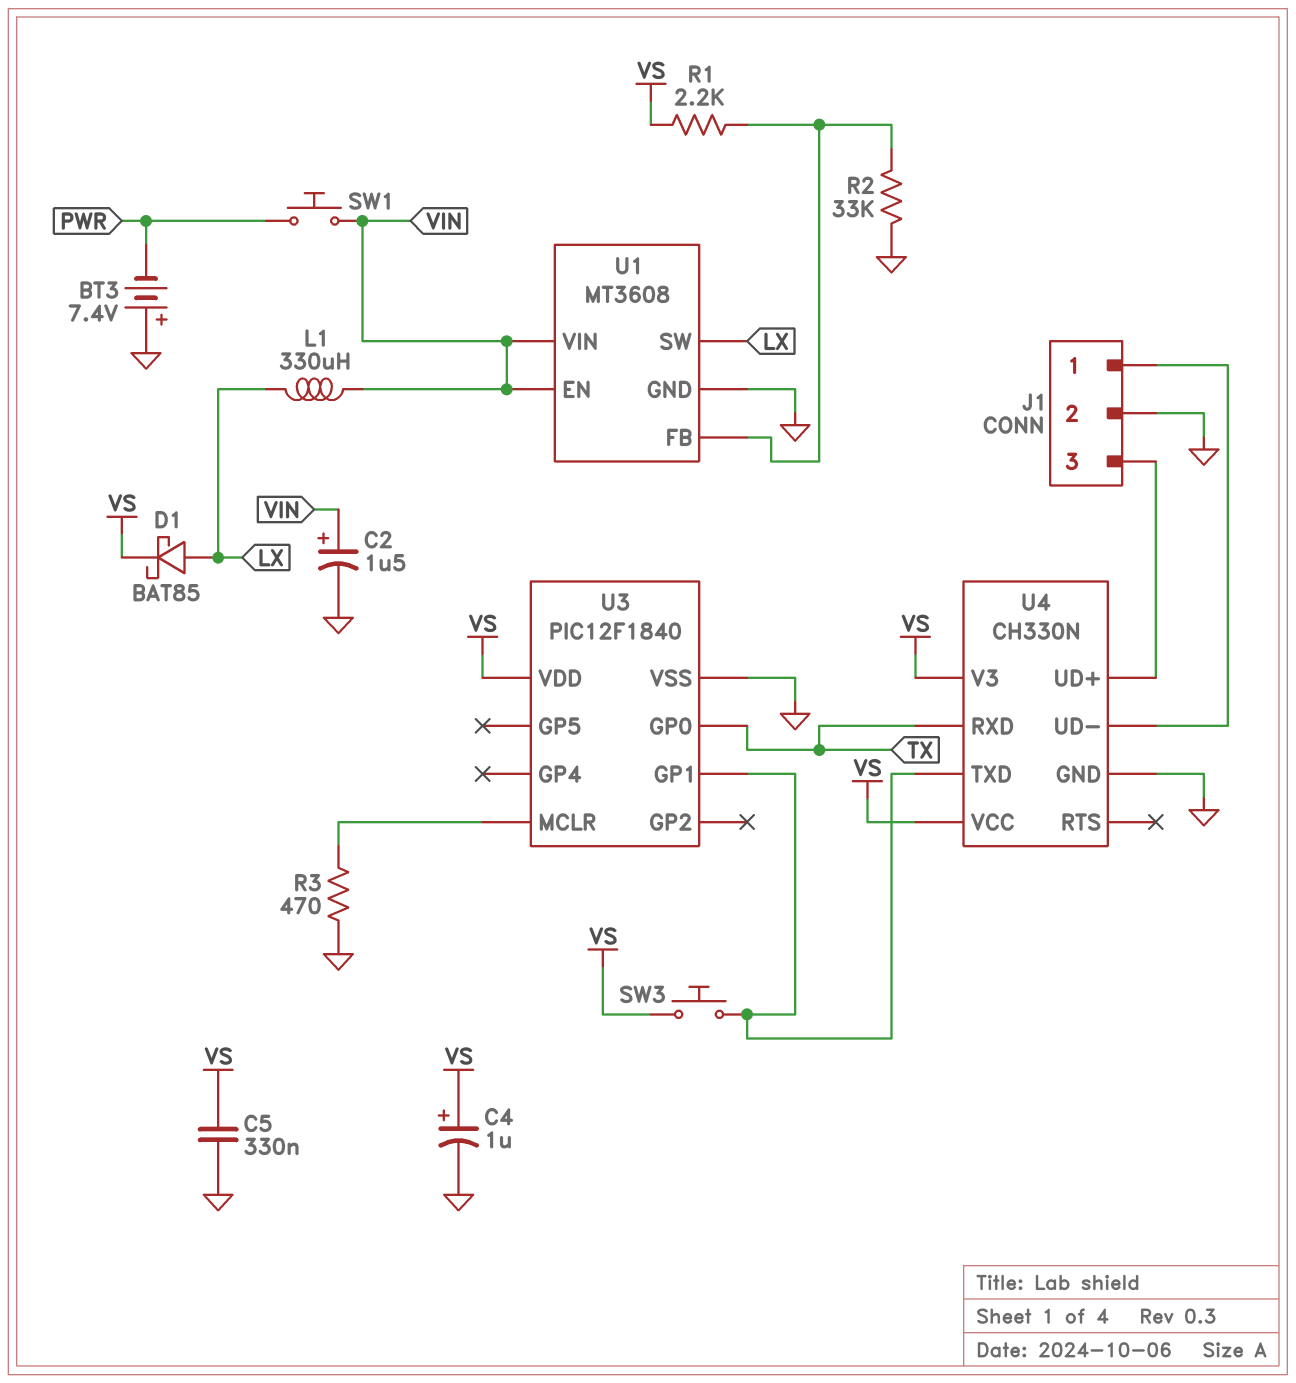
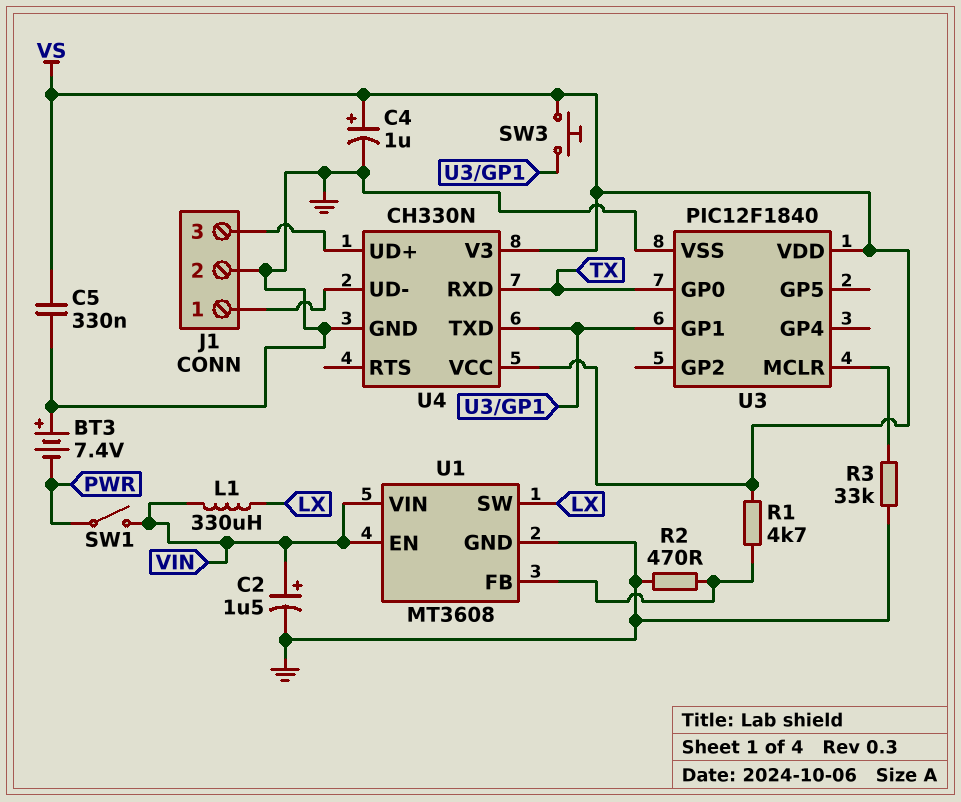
D1: schottky BAT85 (A LX, K VS) -> none
R1: 2.2k (U1/FB, VS) -> 4.7k (U1/FB, VS)
R2: 33k (GND, U1/FB) -> 470 (GND, U1/FB)
R3: 470 (GND, U3/MCLR) -> 33k (GND, U3/MCLR)
SW1: button (PWR, VIN) -> switch (PWR, VIN)

